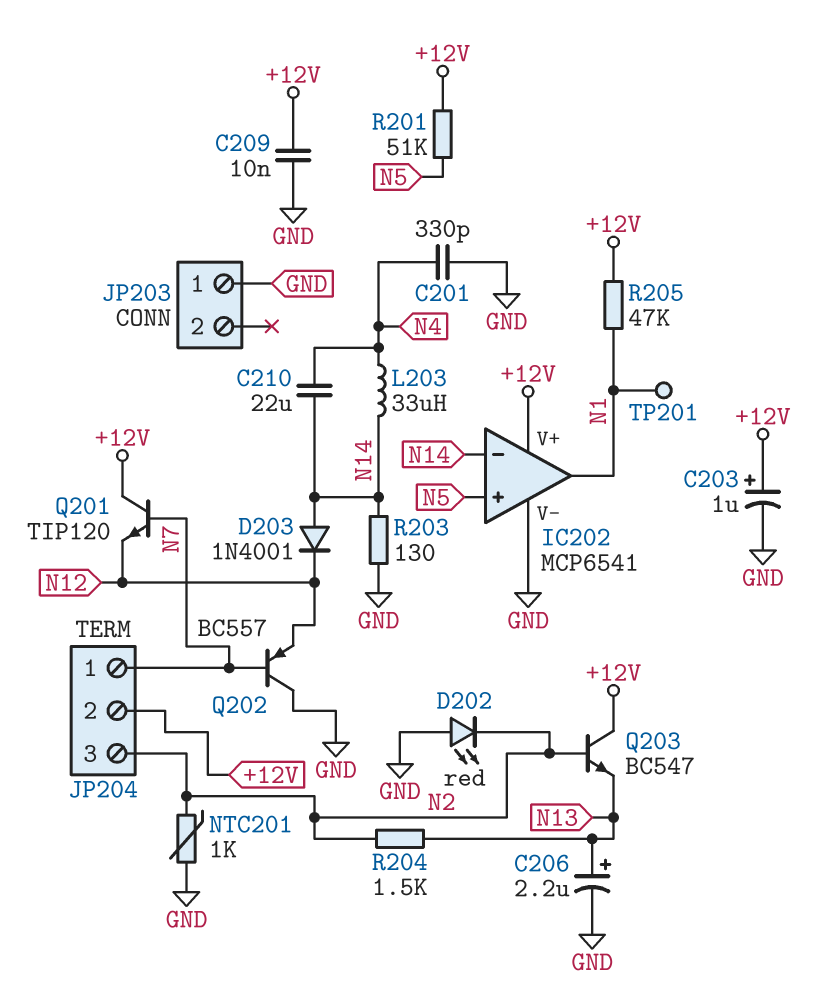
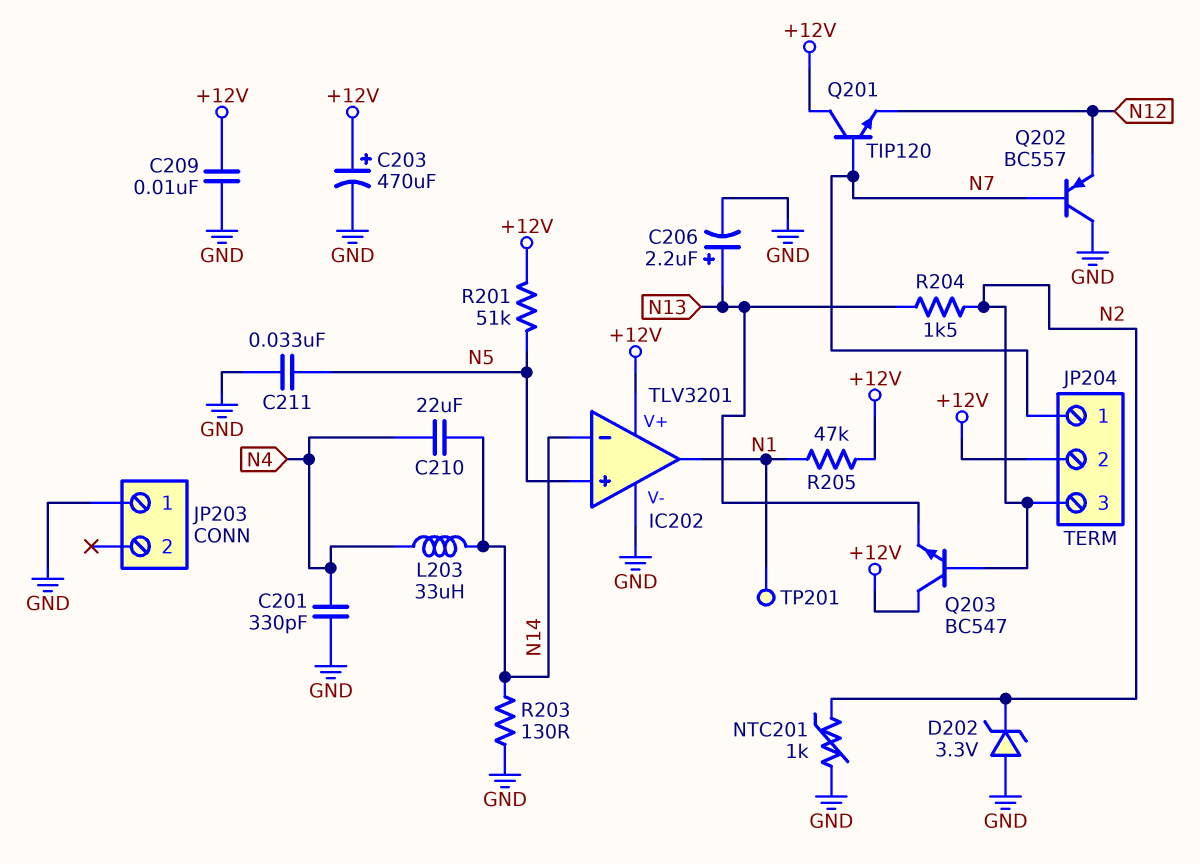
C203: 1uF (plus +12V, minus GND) -> 470uF (plus +12V, minus GND)
C211: none -> 33nF (GND, N5)
D202: LED red (A GND, K N2) -> zener 3.3V (A GND, K N2)
D203: diode 1N4001 (A N14, K N12) -> none
IC202: MCP6541 -> TLV3201

